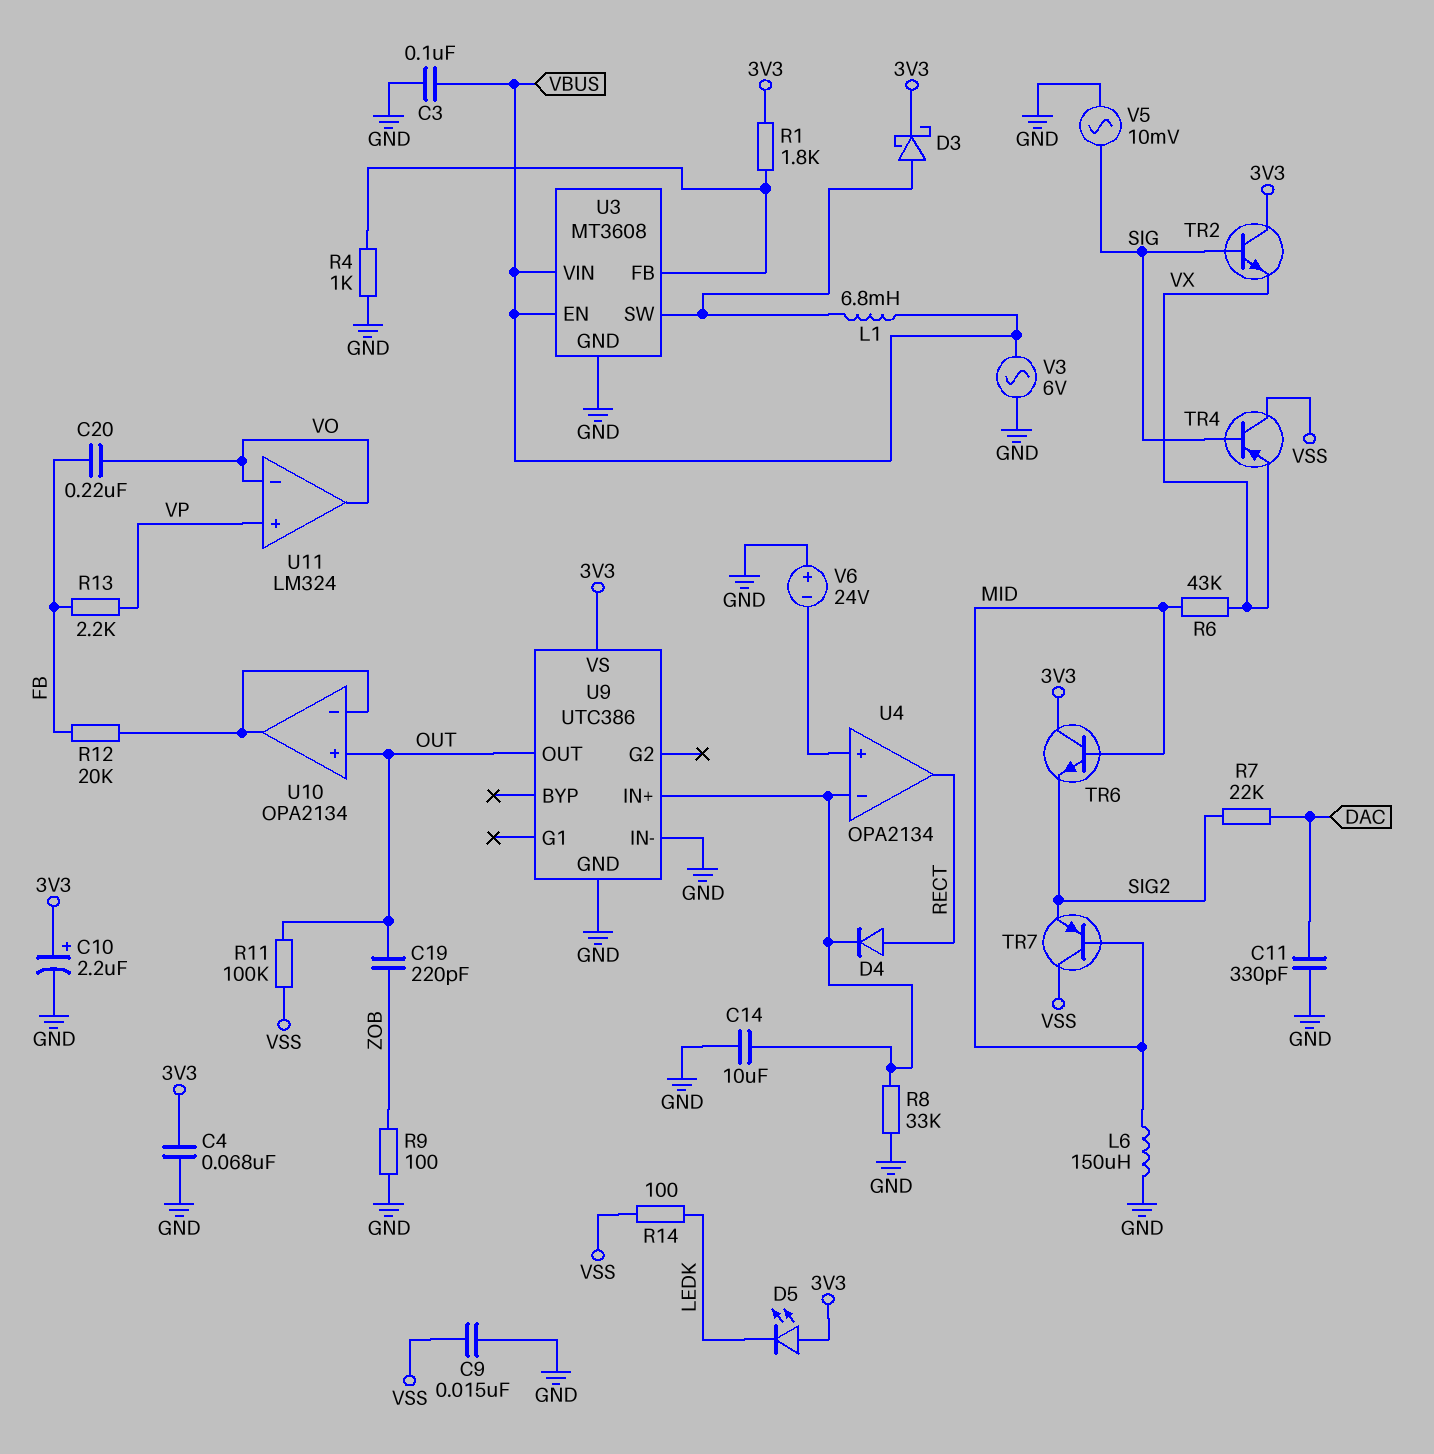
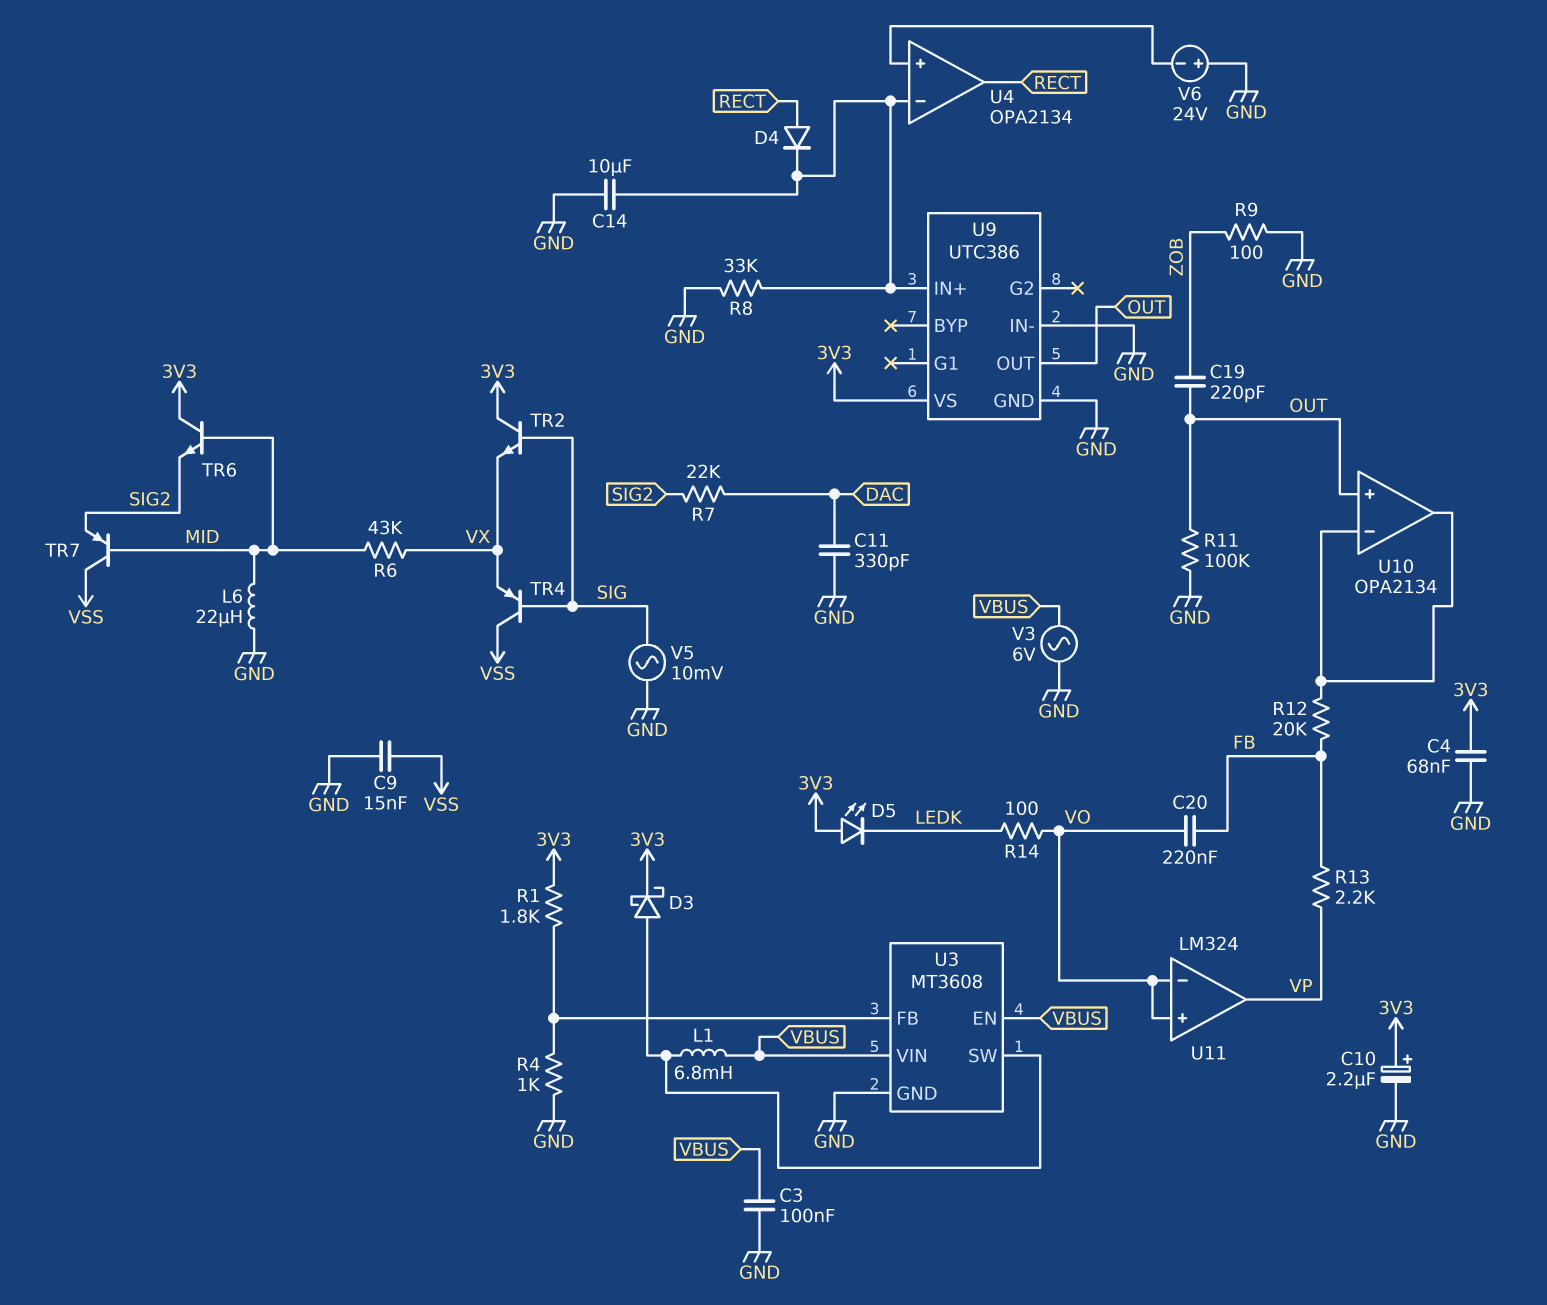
L6: 150uH (GND, MID) -> 22uH (GND, MID)
R11: 100k (OUT, VSS) -> 100k (GND, OUT)
R14: 100 (LEDK, VSS) -> 100 (LEDK, VO)
U11 pin in+: VP -> VO
U11 pin out: VO -> VP

